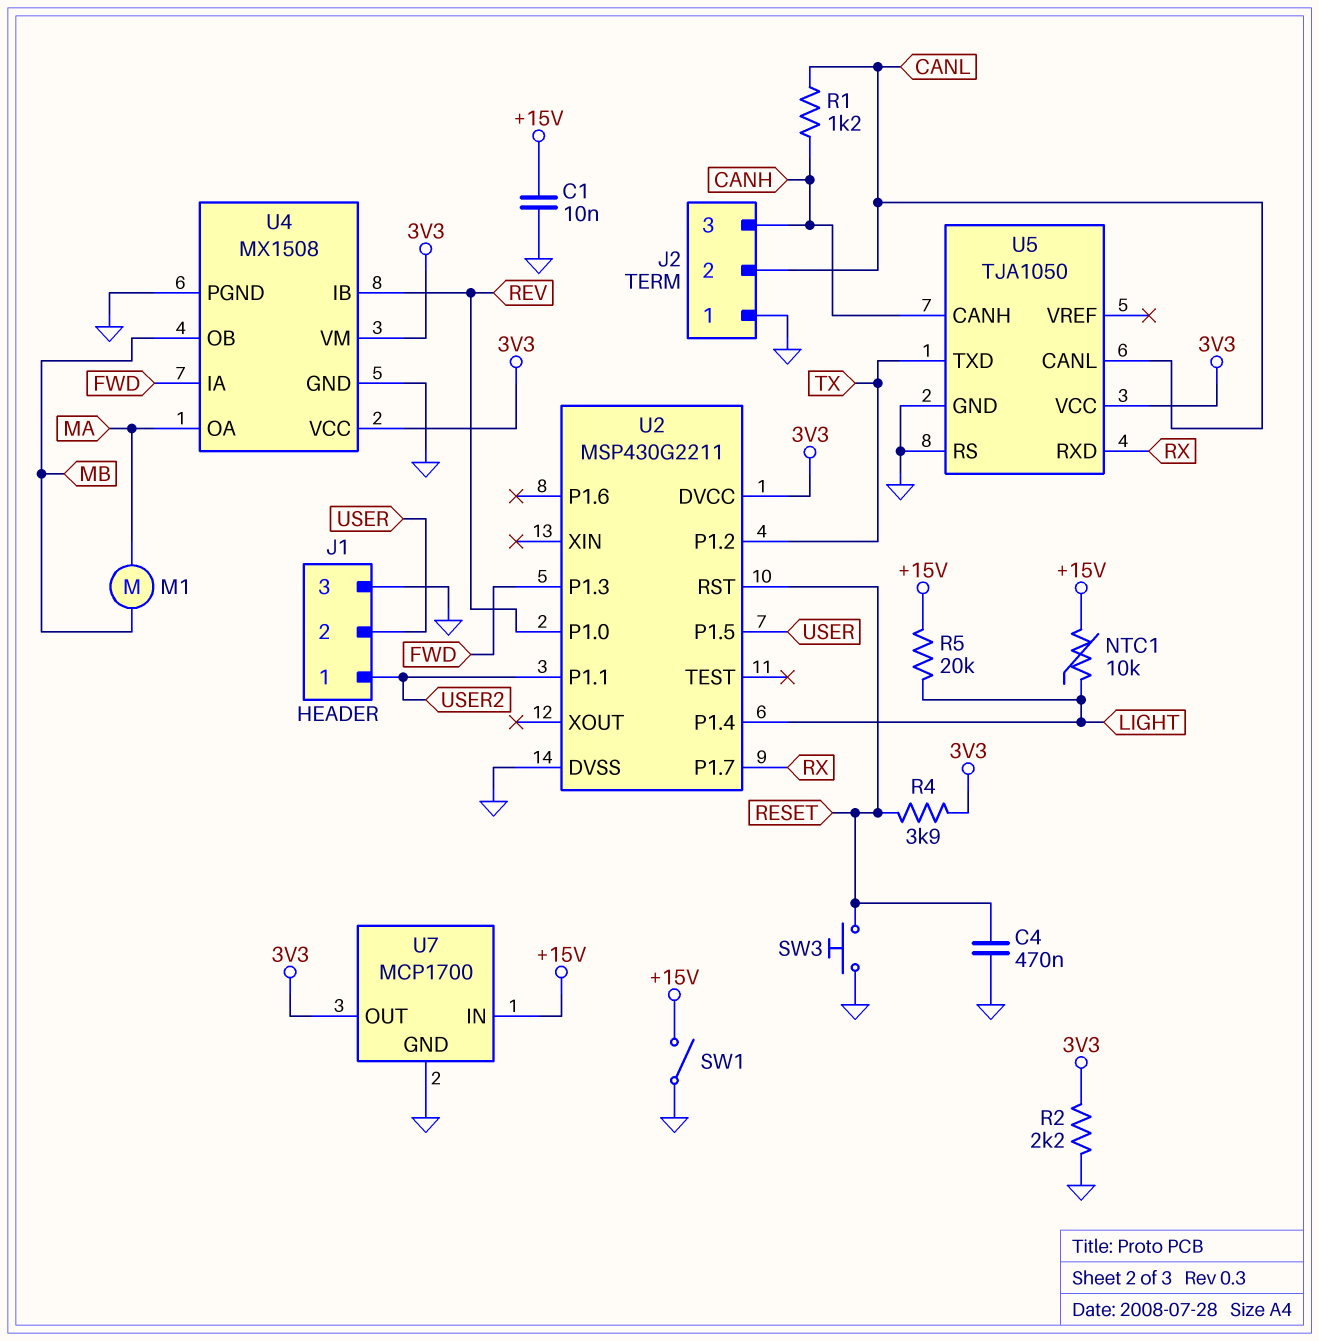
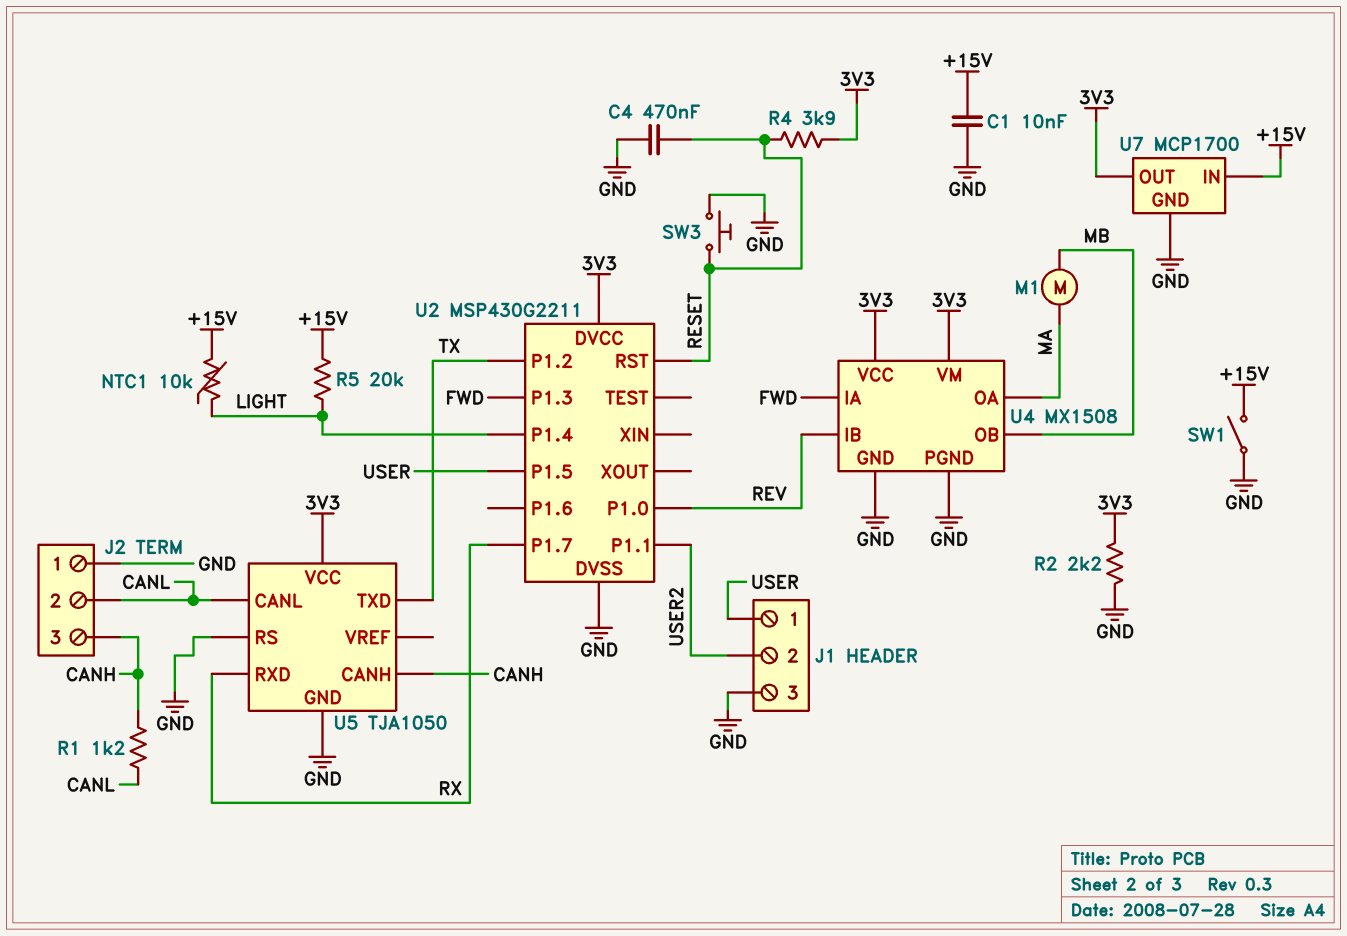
J1 pin 1: USER2 -> USER
J1 pin 2: USER -> USER2

